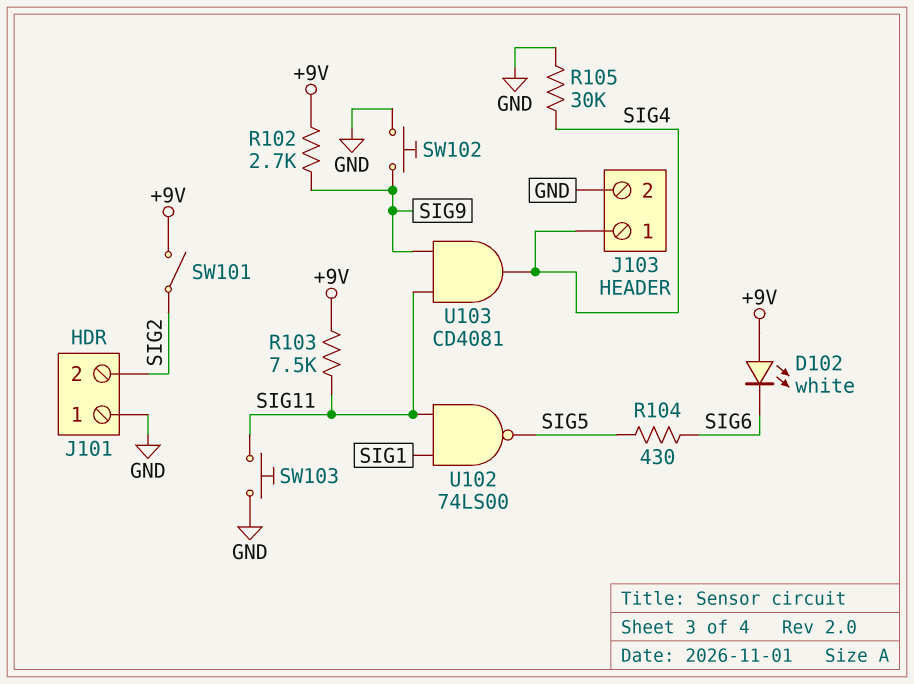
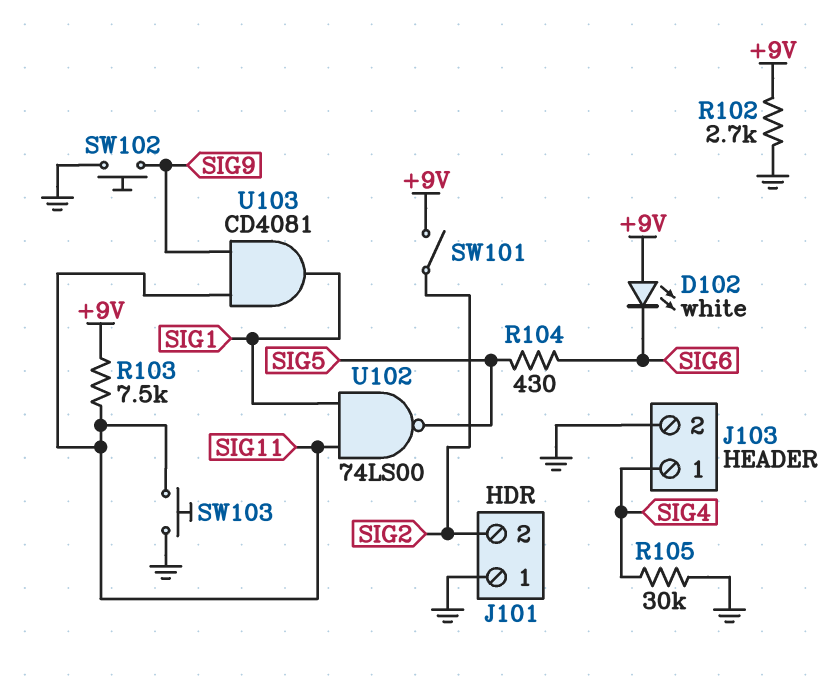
R102: 2.7k (+9V, SIG9) -> 2.7k (+9V, GND)
U103: AND CD4081 (in SIG9, in SIG11, out SIG4) -> AND CD4081 (in SIG9, in SIG11, out SIG1)

